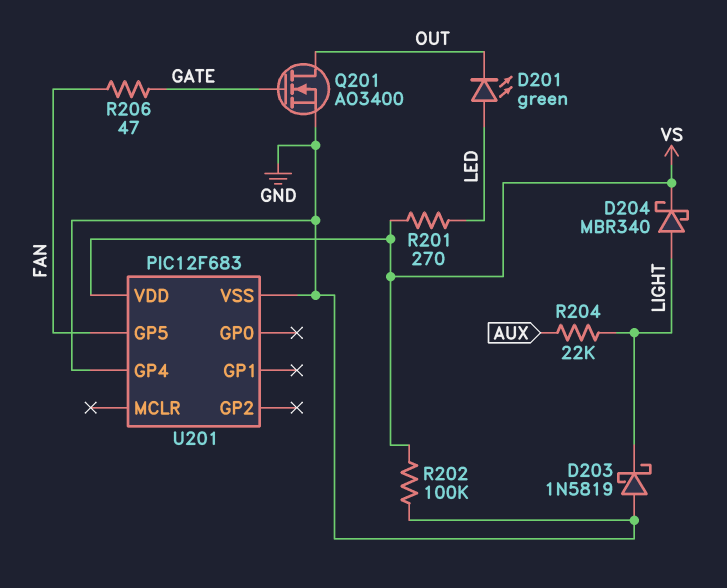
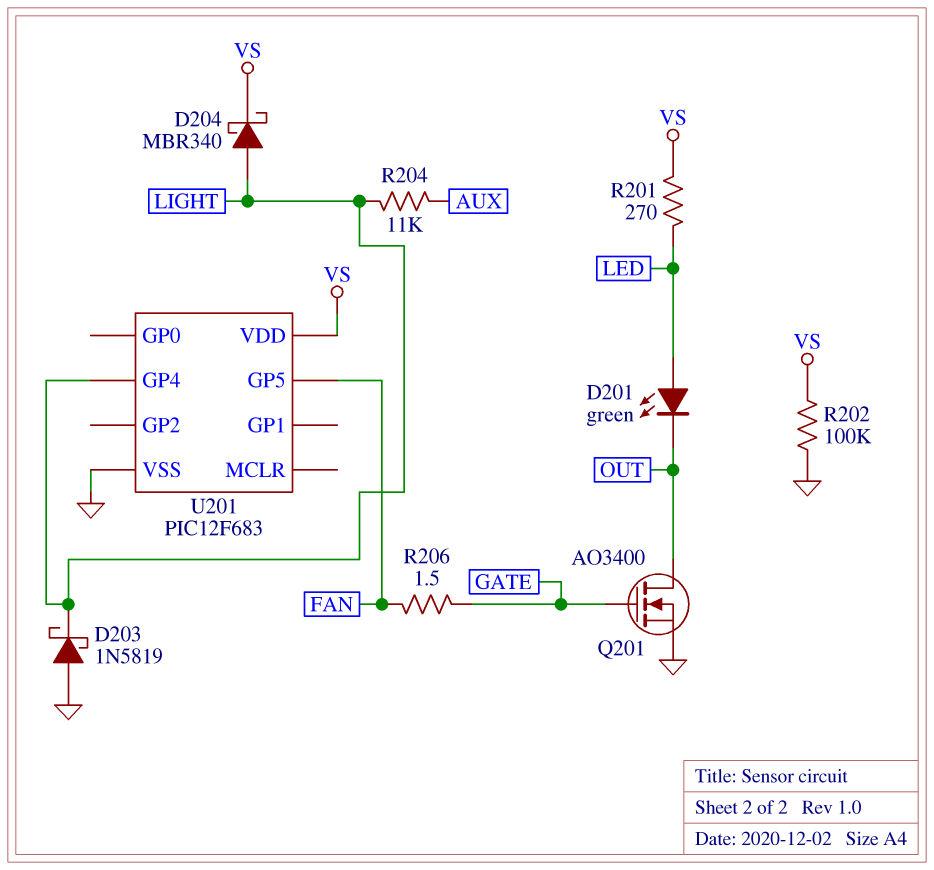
R204: 22k (AUX, LIGHT) -> 11k (AUX, LIGHT)
R206: 47 (FAN, GATE) -> 1.5 (FAN, GATE)
U201 pin GP4: GND -> LIGHT

